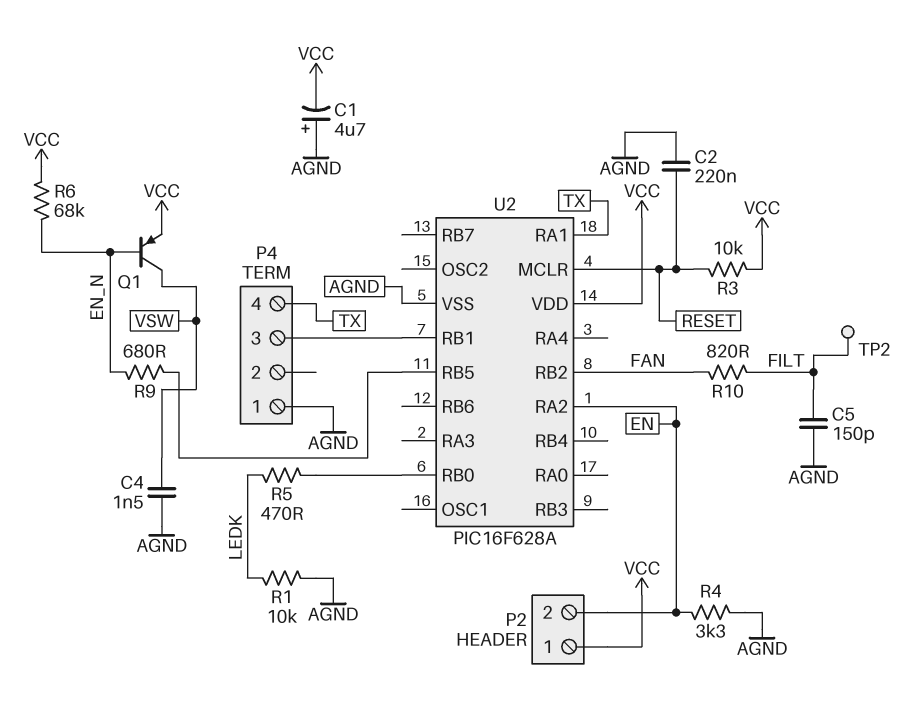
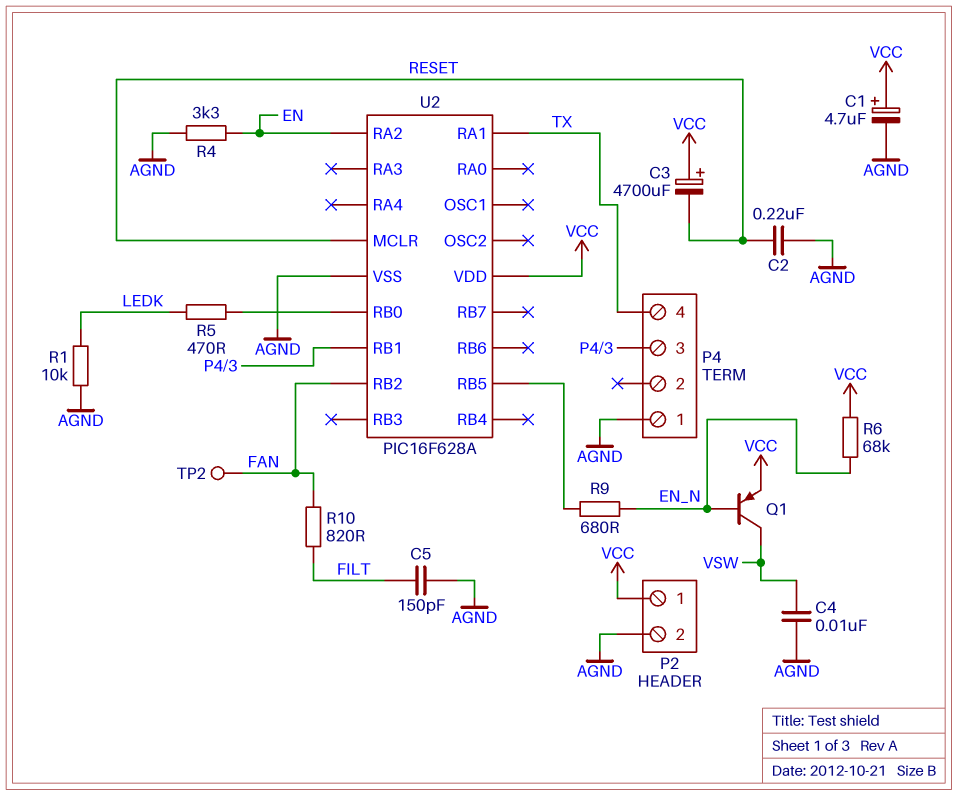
C1: 4.7uF (plus AGND, minus VCC) -> 4.7uF (plus VCC, minus AGND)
C3: none -> 4700uF (plus VCC, minus RESET)
C4: 1.5nF (AGND, VSW) -> 10nF (AGND, VSW)
P2 pin 2: EN -> AGND
R3: 10k (RESET, VCC) -> none
TP2: test point (FILT) -> test point (FAN)

